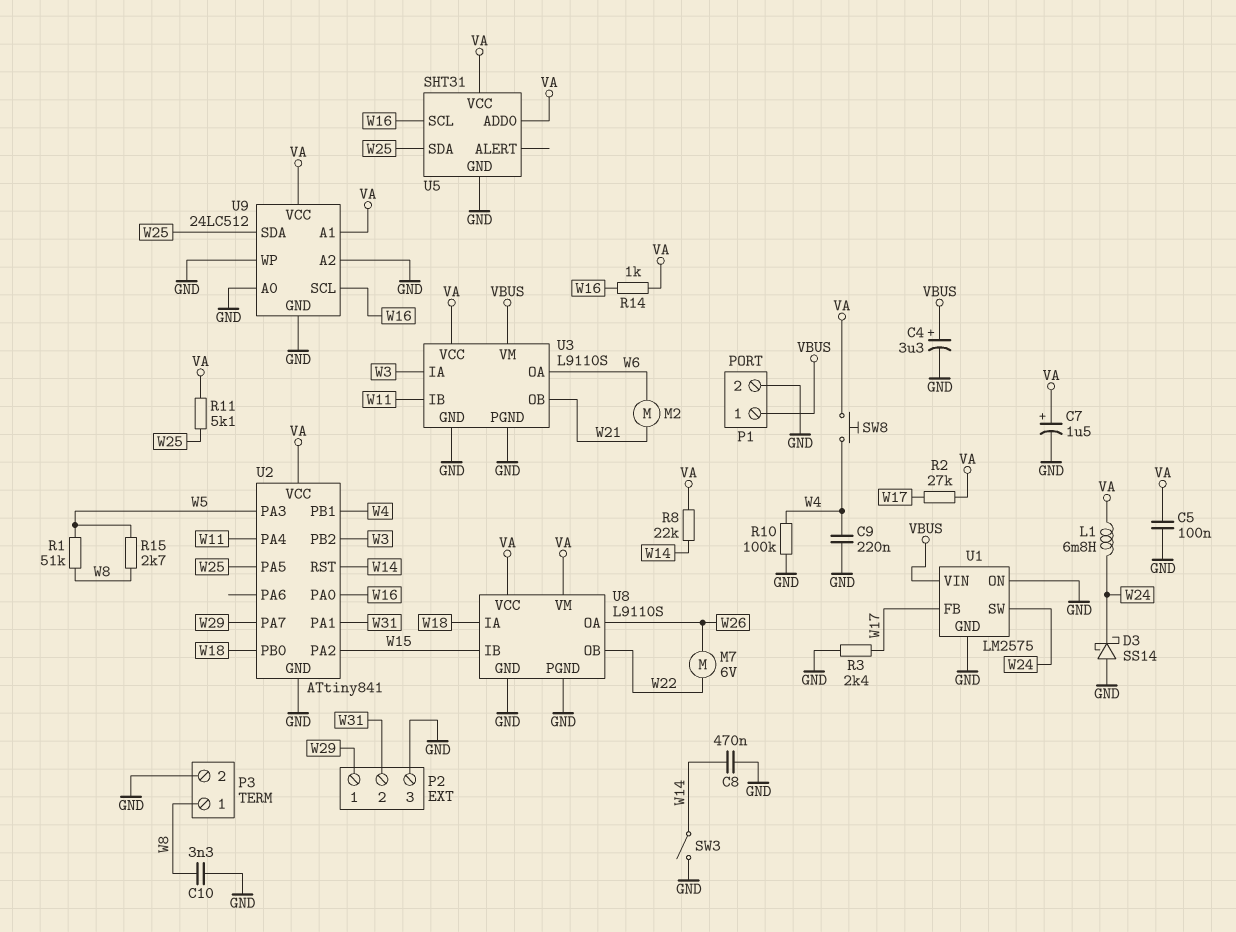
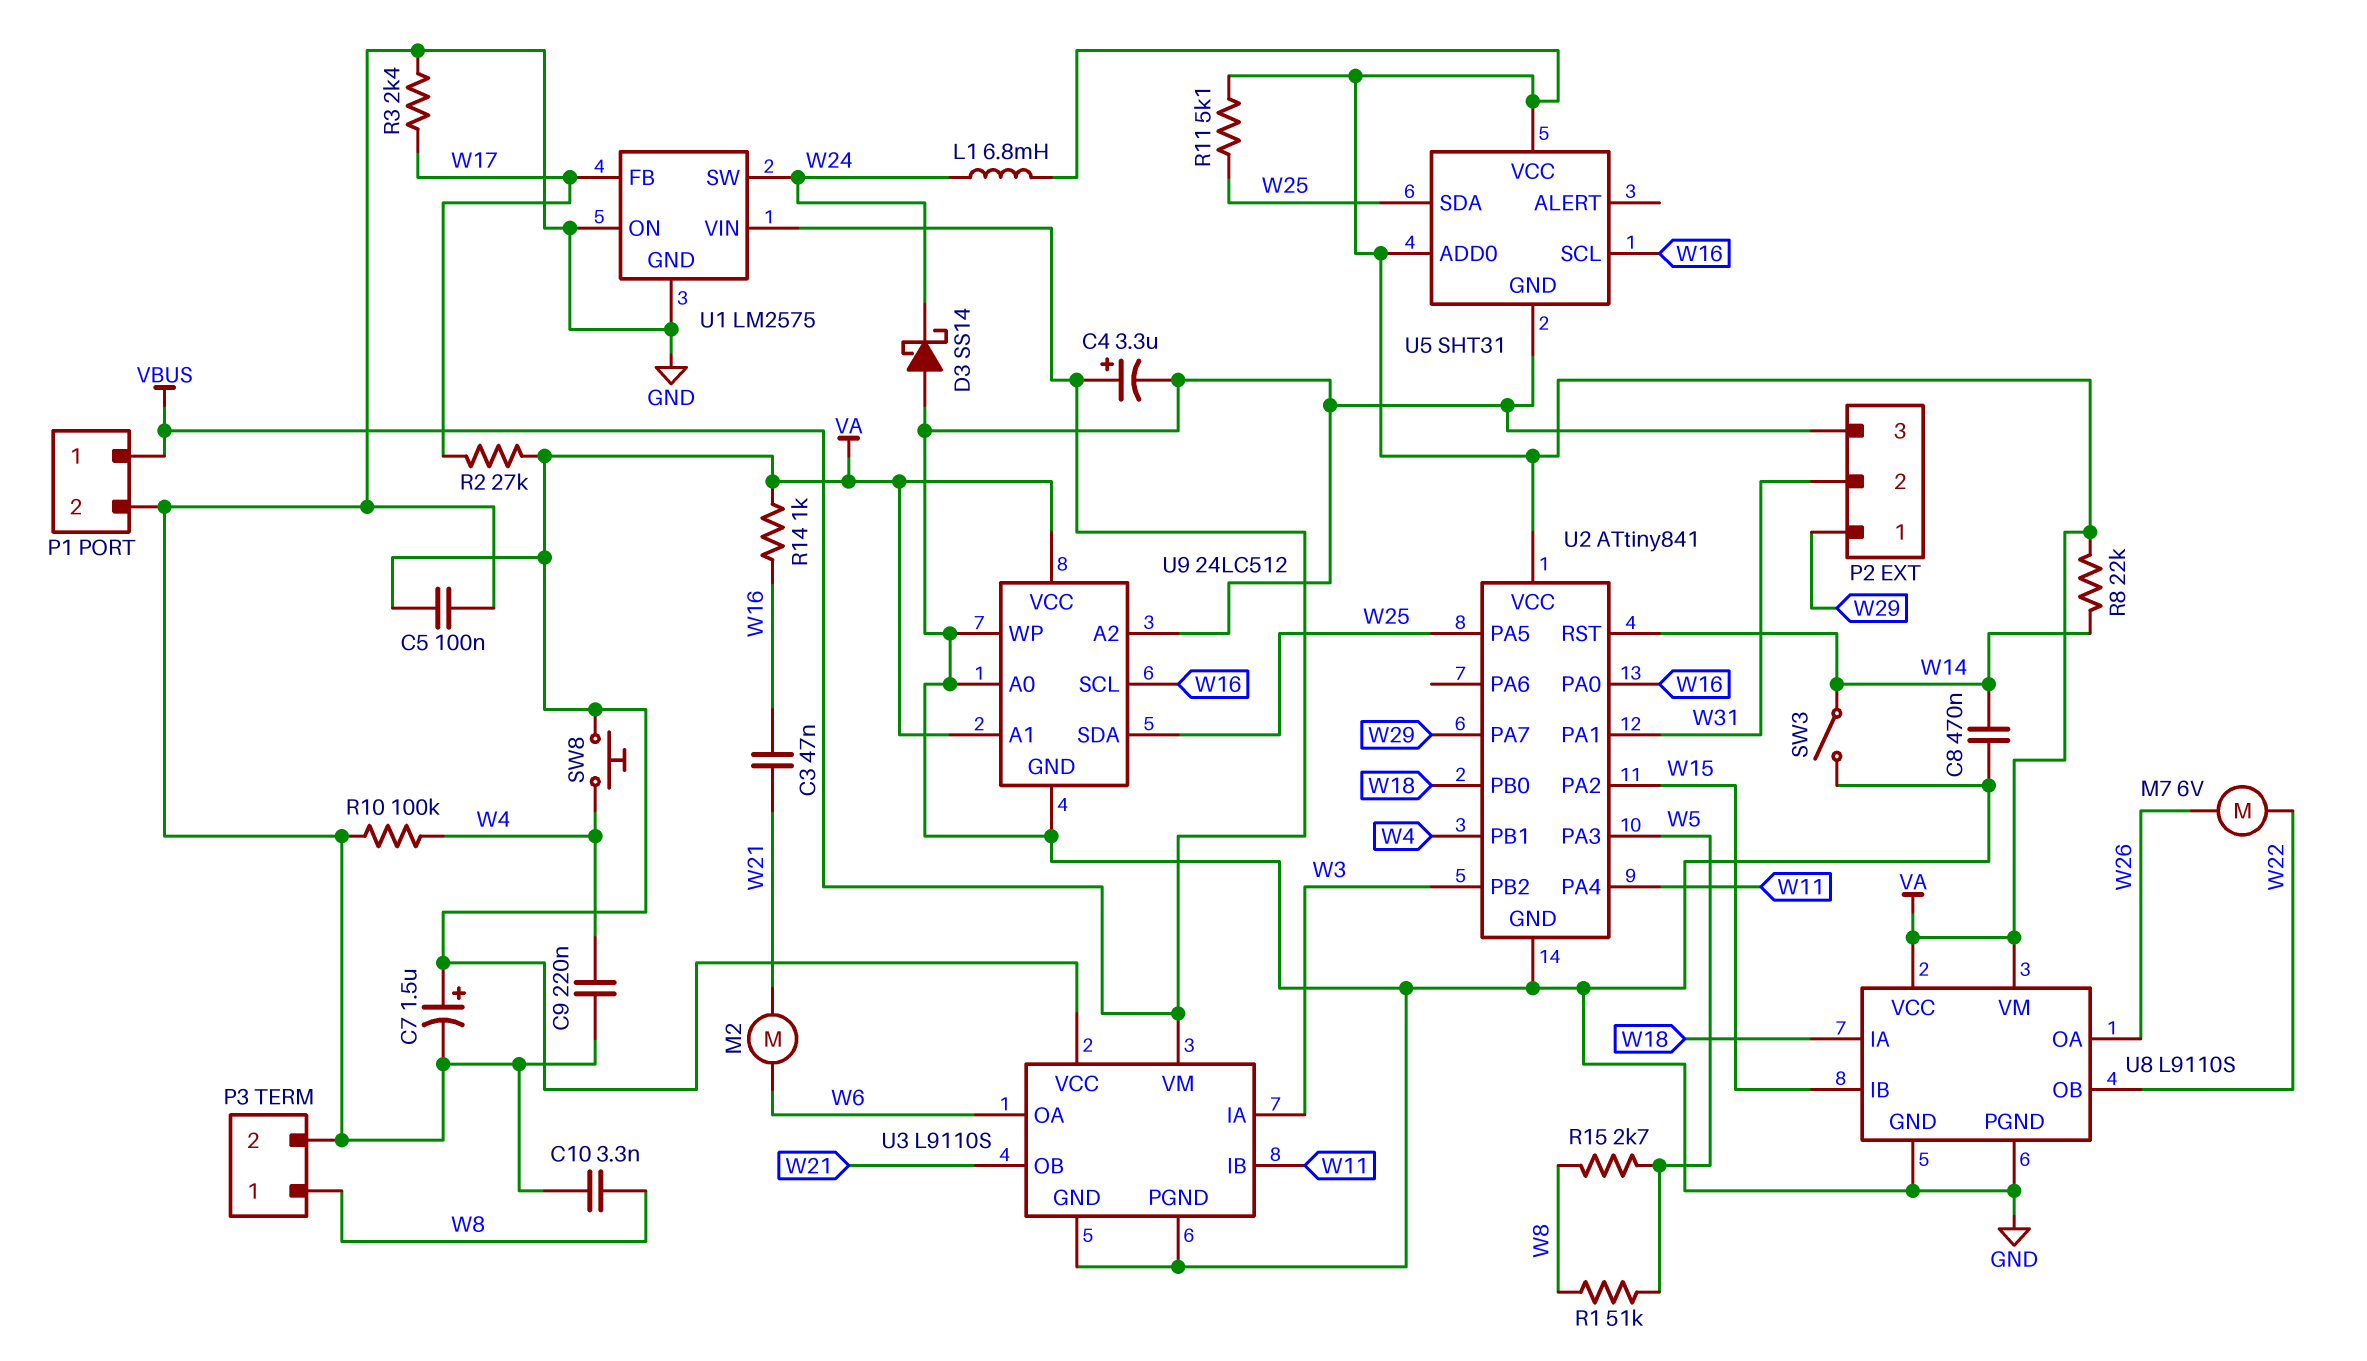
C3: none -> 47nF (W16, W21)

